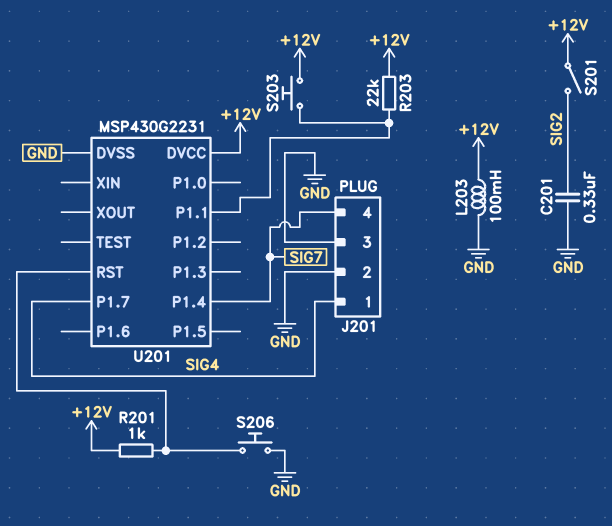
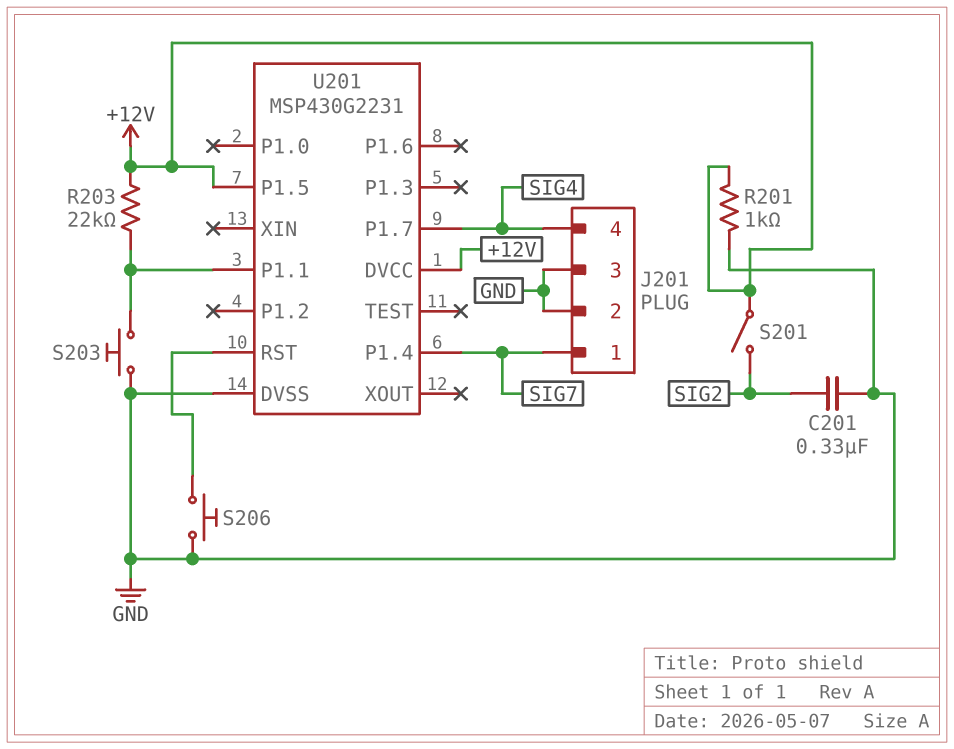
J201 pin 1: SIG4 -> SIG7
J201 pin 4: SIG7 -> SIG4
L203: 100mH (+12V, GND) -> none
R201: 1k (+12V, U201/RST) -> 1k (+12V, GND)
S203: button (+12V, U201/P1.1) -> button (GND, U201/P1.1)
U201 pin P1.5: none -> +12V

